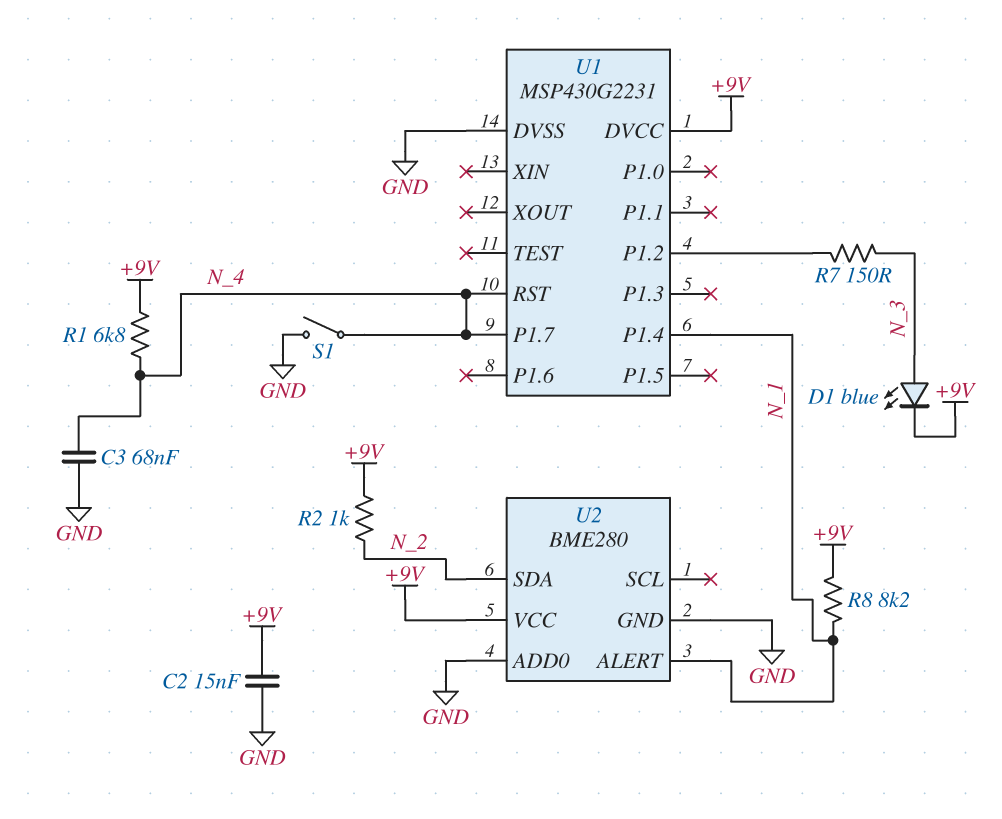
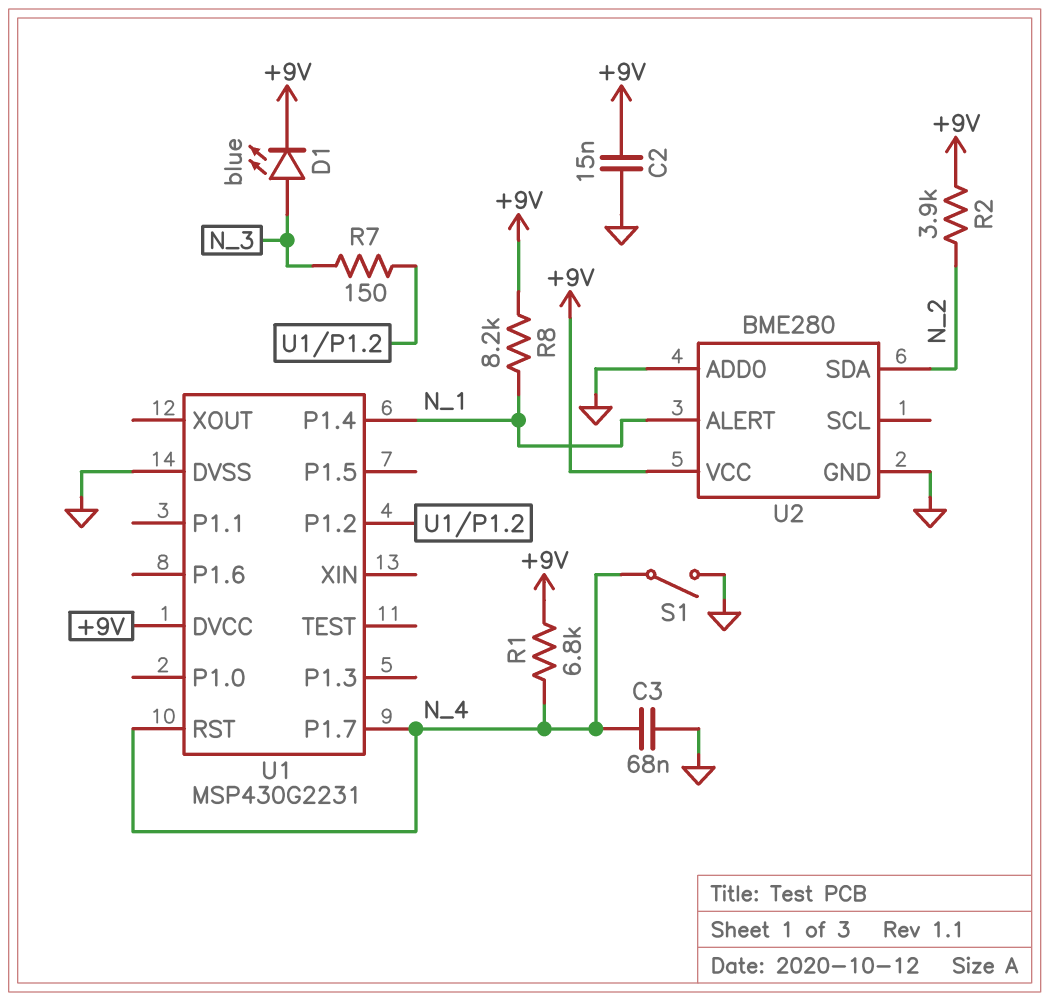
R2: 1k (+9V, N_2) -> 3.9k (+9V, N_2)

